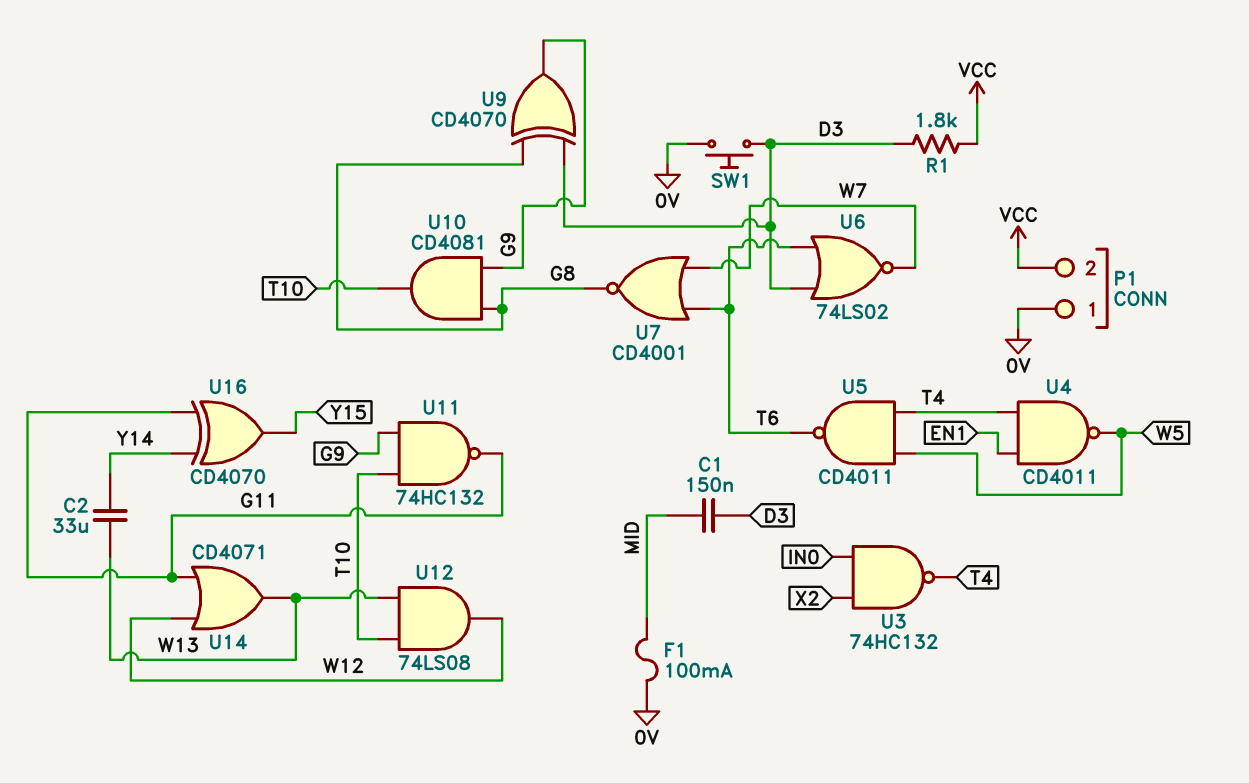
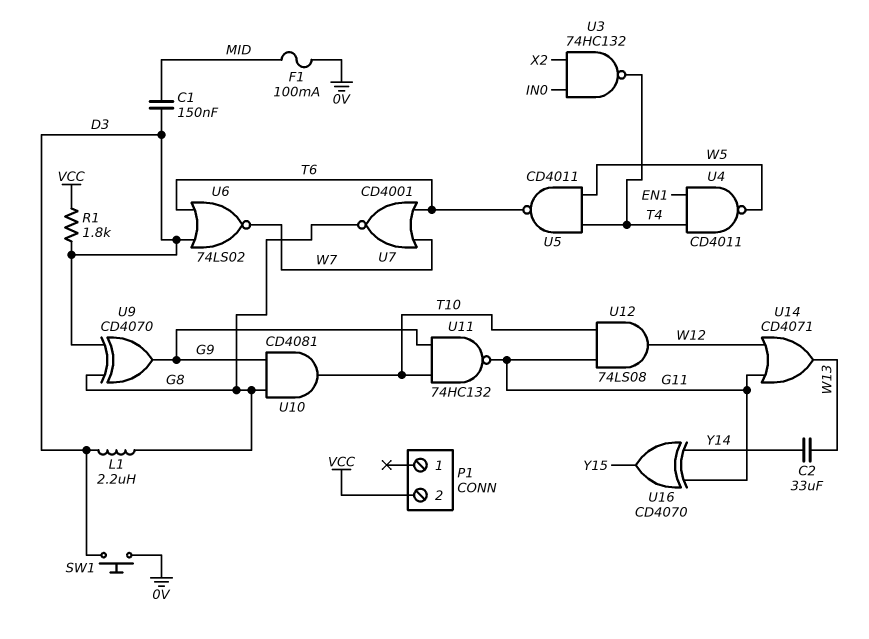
L1: none -> 2.2uH (D3, G8)
P1 pin 1: 0V -> none
U12: AND 74LS08 (in T10, in W13, out W12) -> AND 74LS08 (in G11, in T10, out W12)

